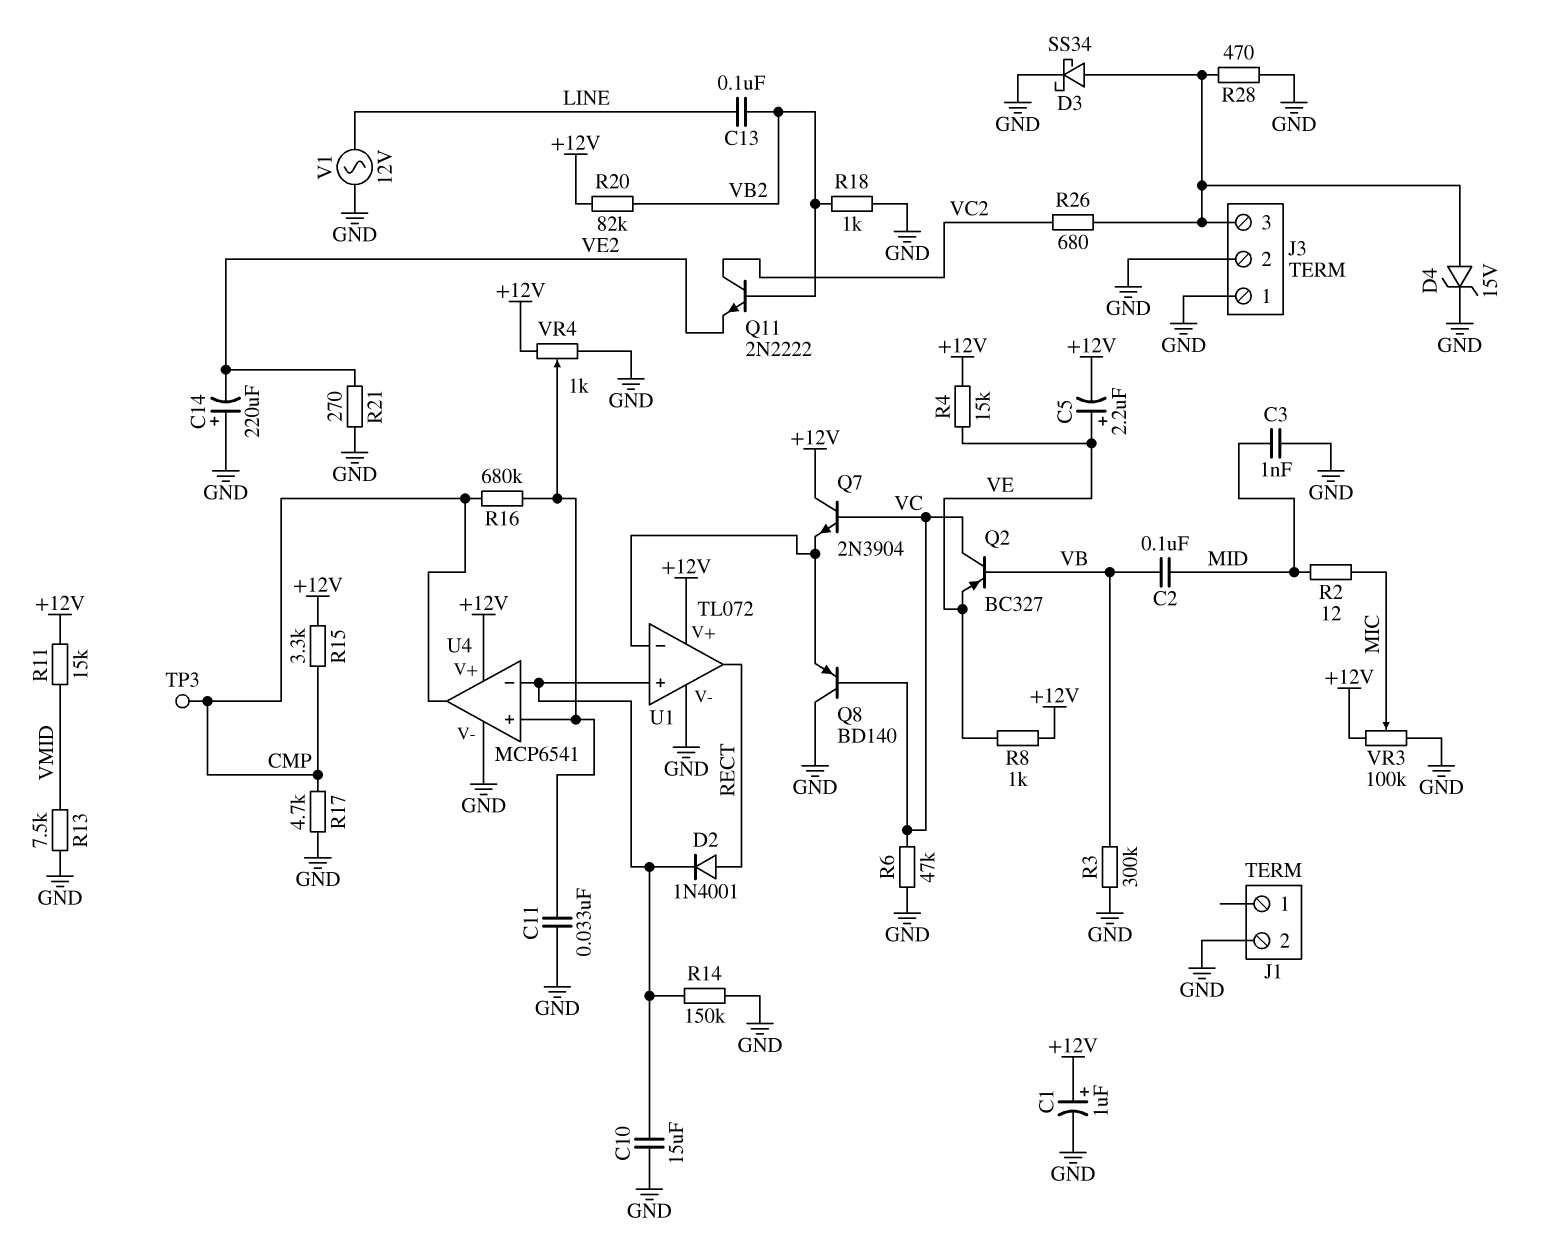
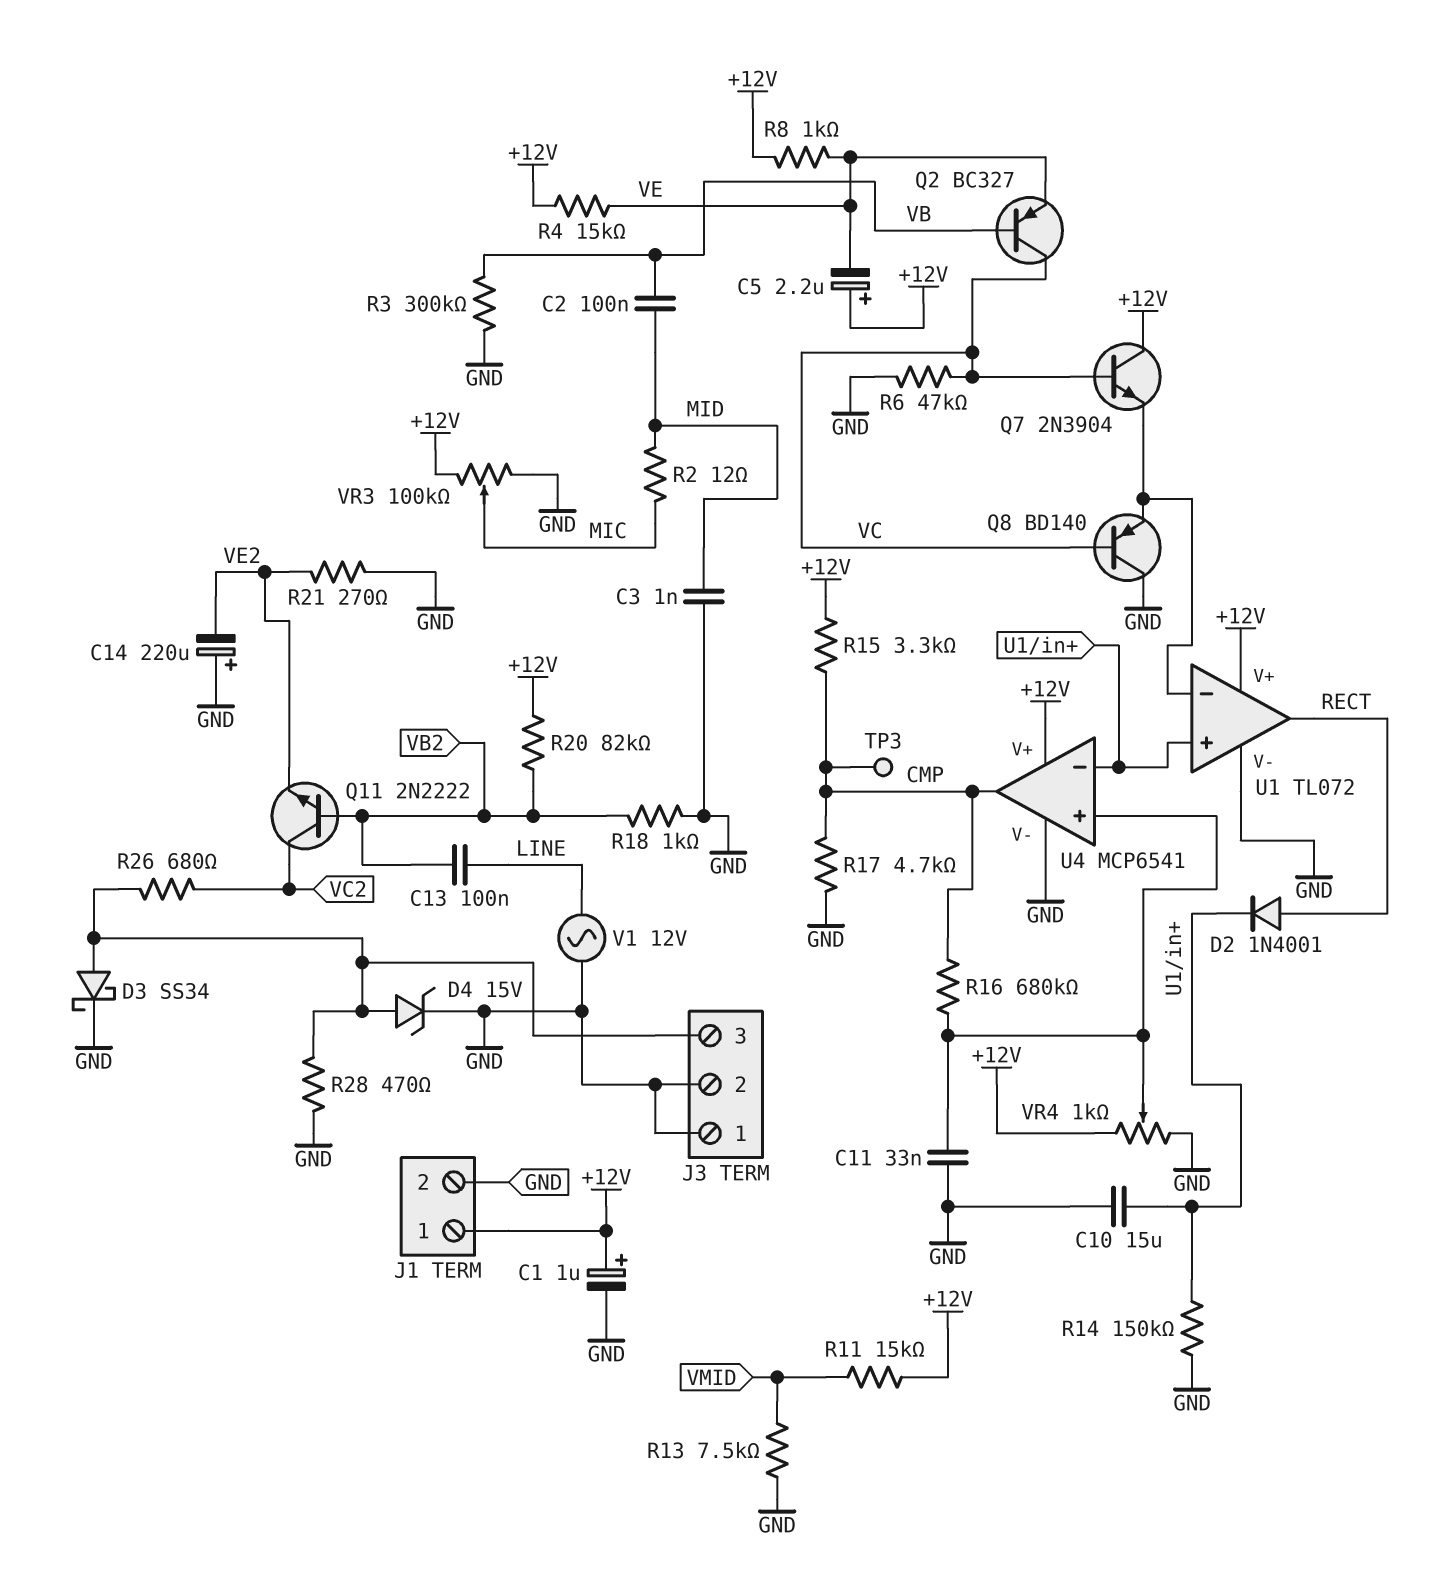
C5: 2.2uF (plus VE, minus +12V) -> 2.2uF (plus +12V, minus VE)
J1 pin 1: none -> +12V

